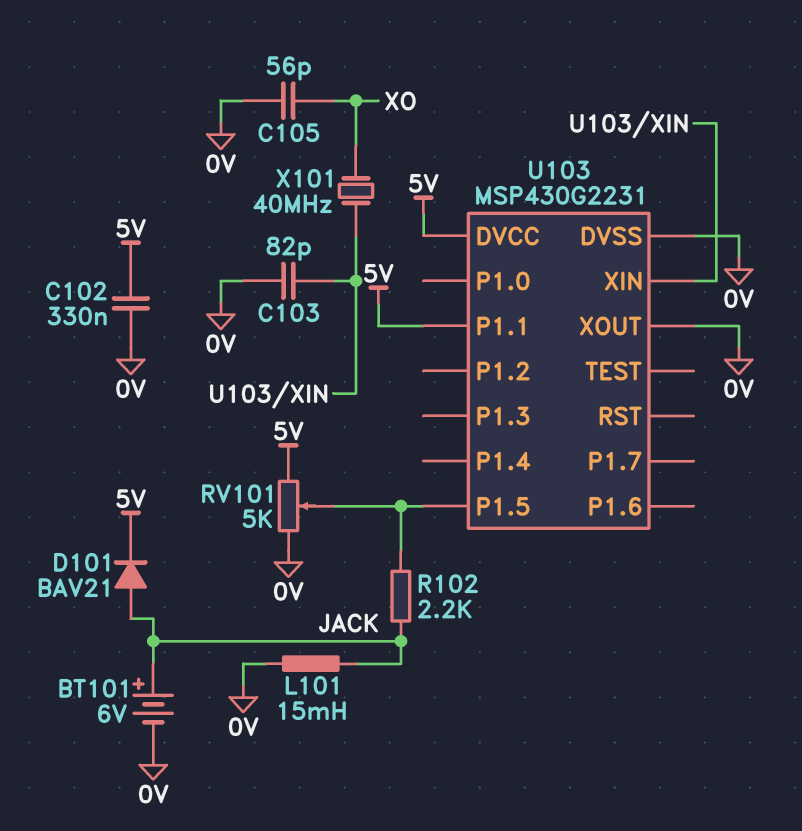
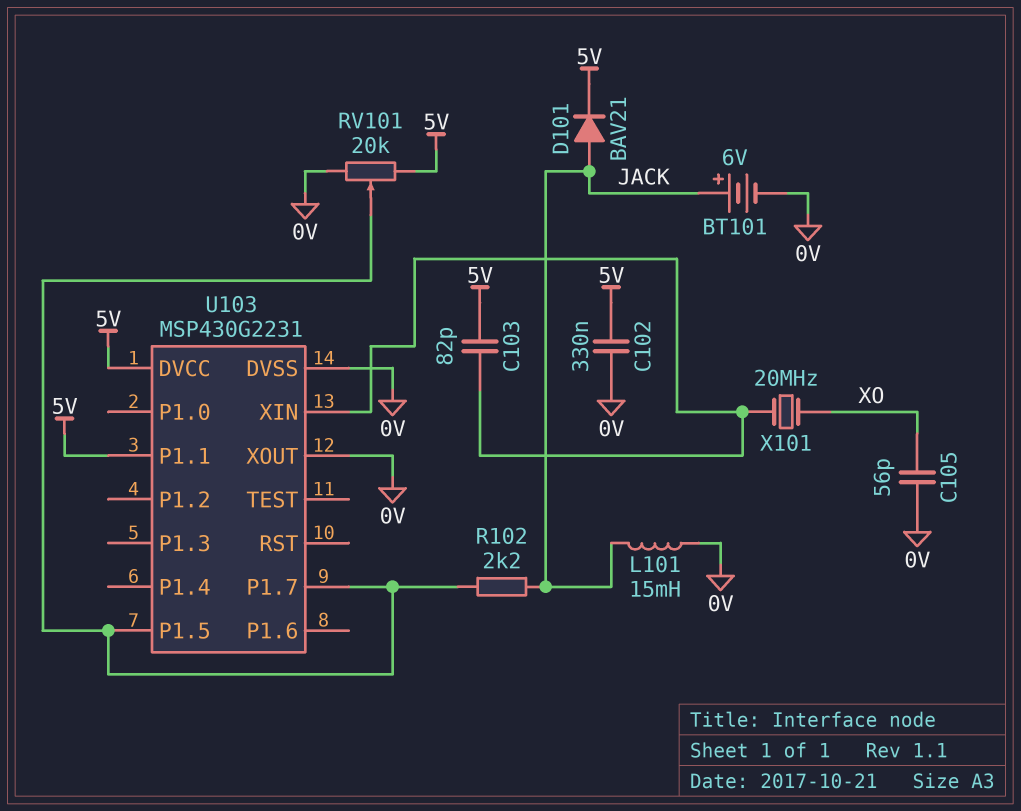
C103: 82pF (0V, U103/XIN) -> 82pF (5V, U103/XIN)
RV101: 5k (0V, 5V, wiper U103/P1.5) -> 20k (0V, 5V, wiper U103/P1.5)
U103 pin P1.7: none -> U103/P1.5
X101: 40MHz (U103/XIN, XO) -> 20MHz (U103/XIN, XO)

